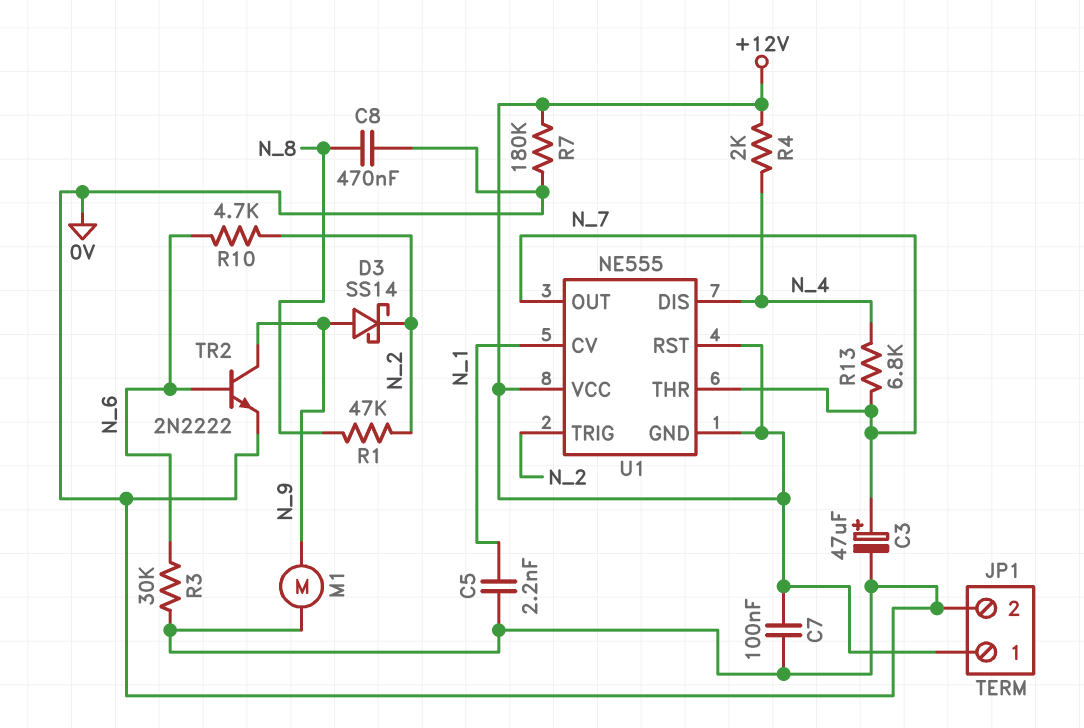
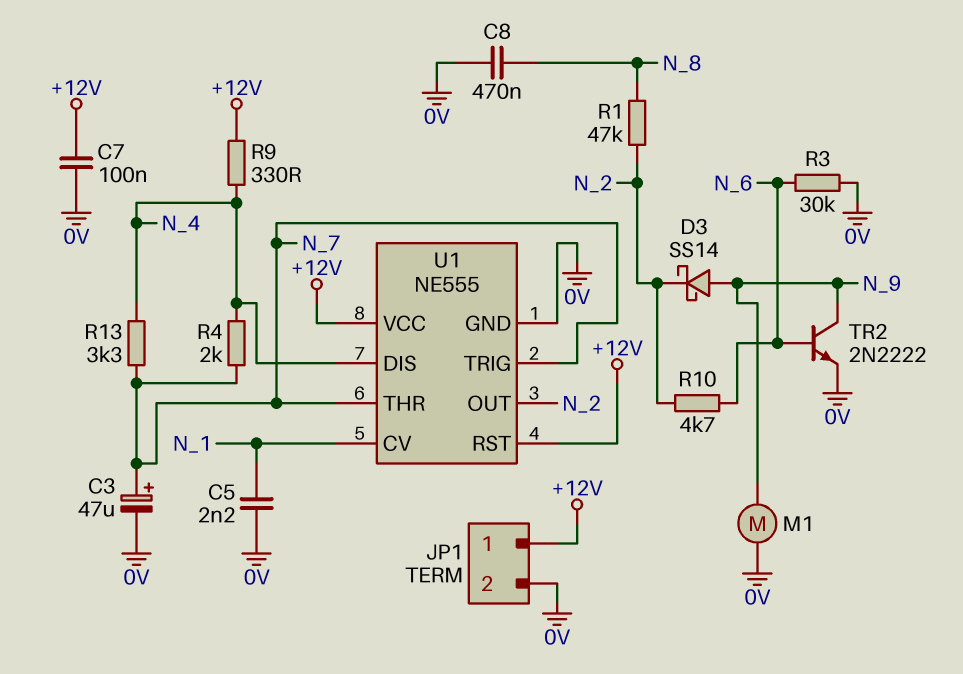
R4: 2k (+12V, N_4) -> 2k (N_4, N_7)
R7: 180k (+12V, 0V) -> none
R9: none -> 330 (+12V, N_4)
R13: 6.8k (N_4, N_7) -> 3.3k (N_4, N_7)
U1 pin GND: +12V -> 0V
U1 pin OUT: N_7 -> N_2
U1 pin TRIG: N_2 -> N_7

